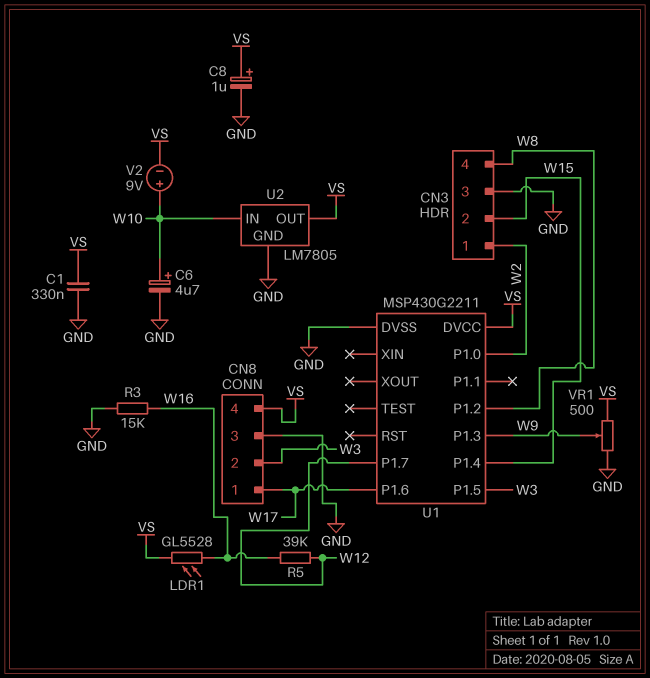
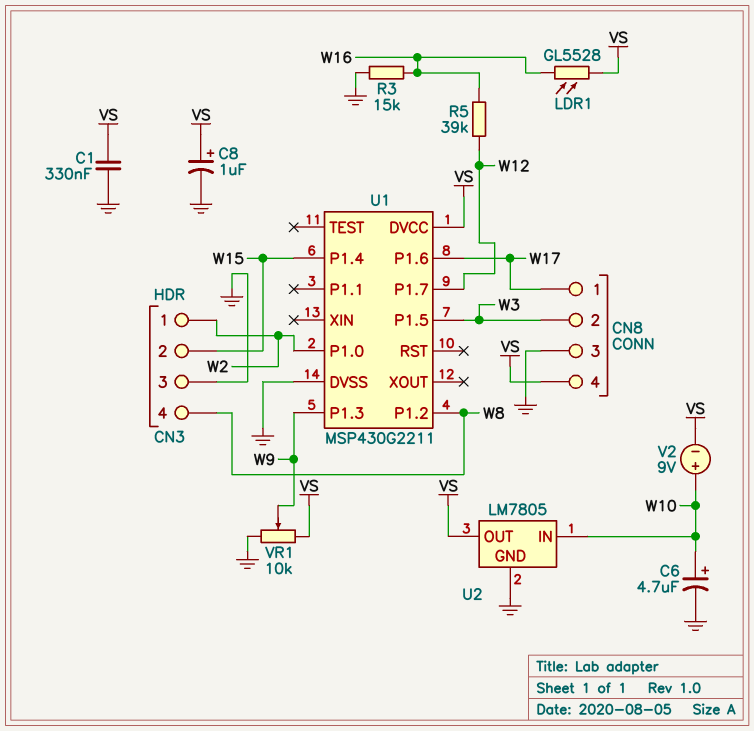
VR1: 500 (GND, VS, wiper W9) -> 10k (GND, VS, wiper W9)

